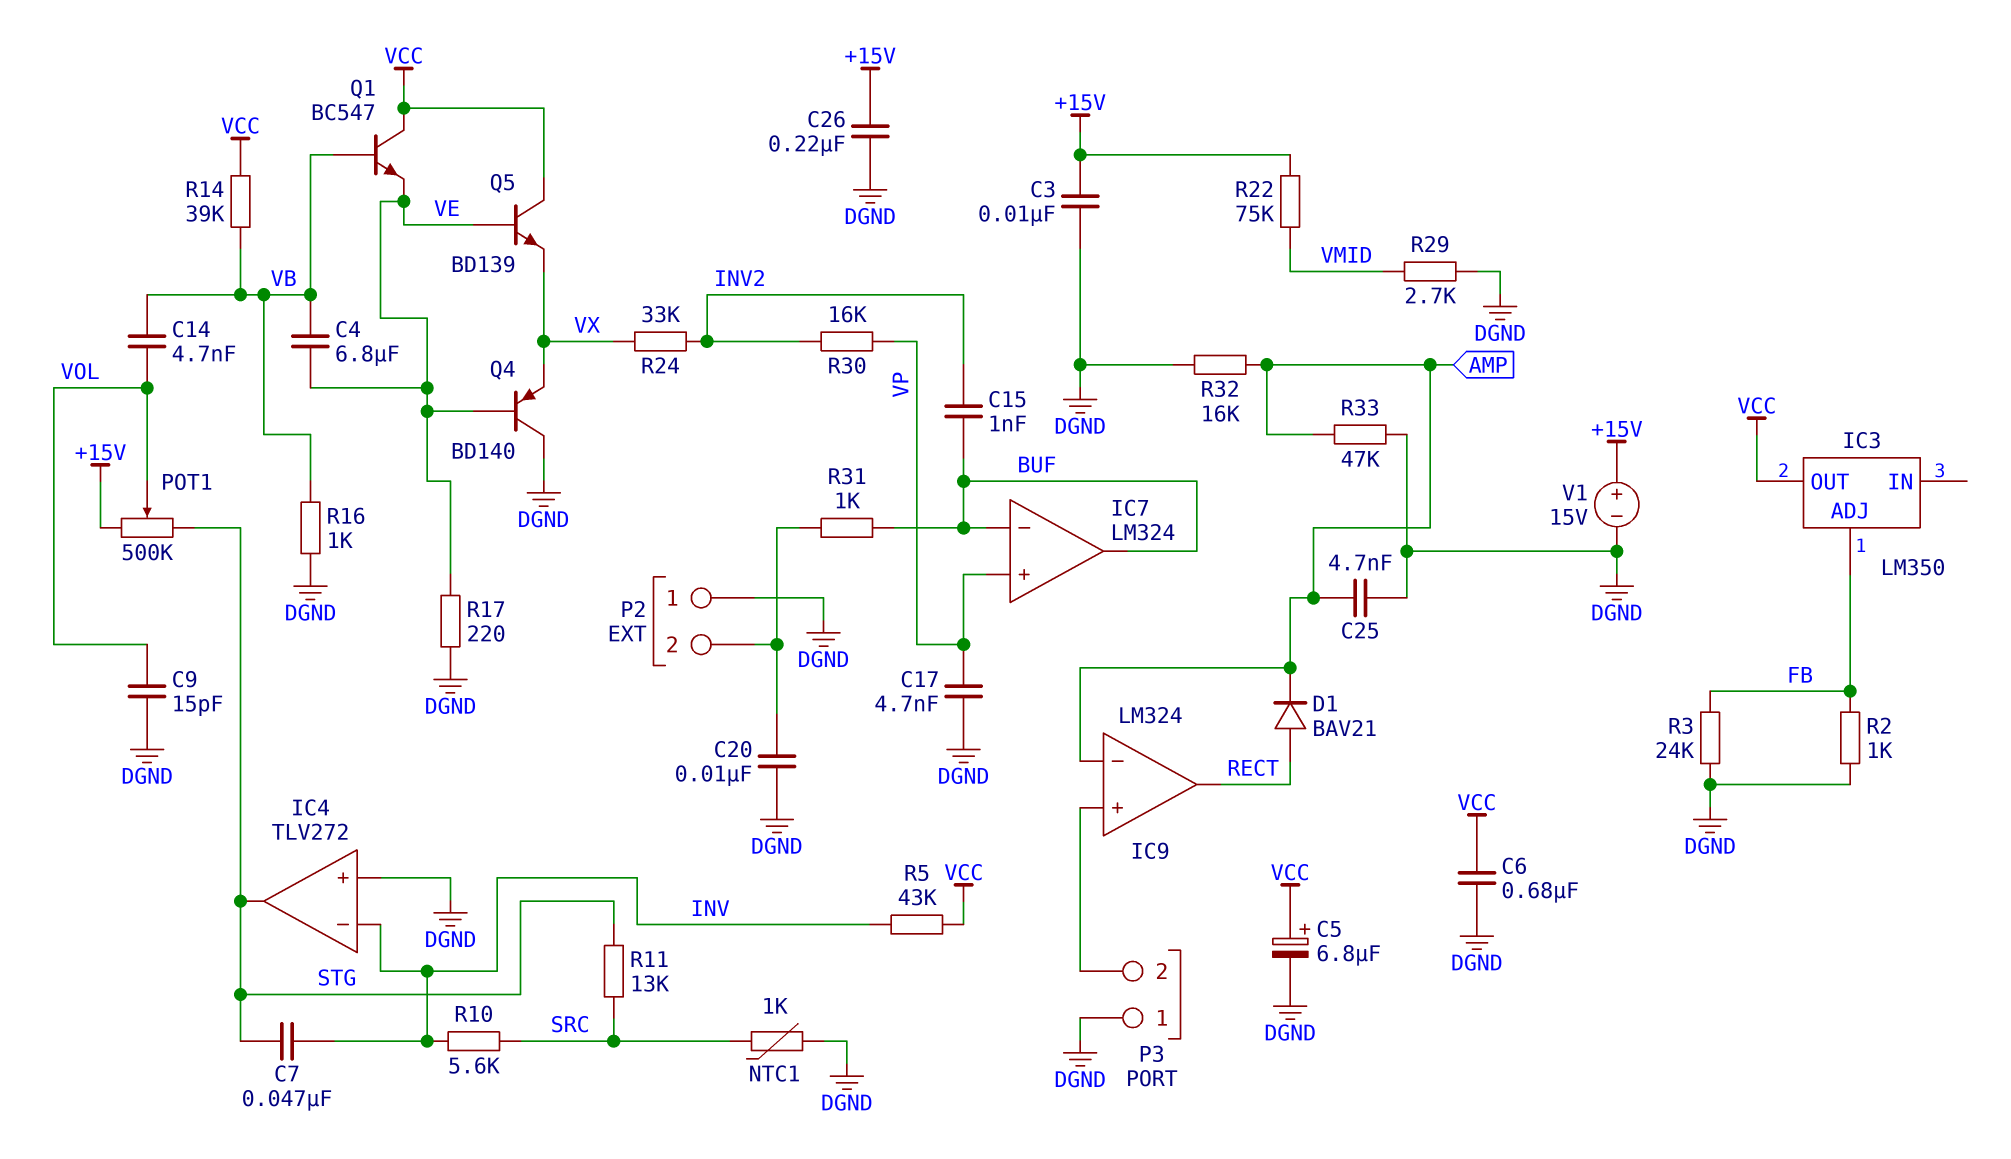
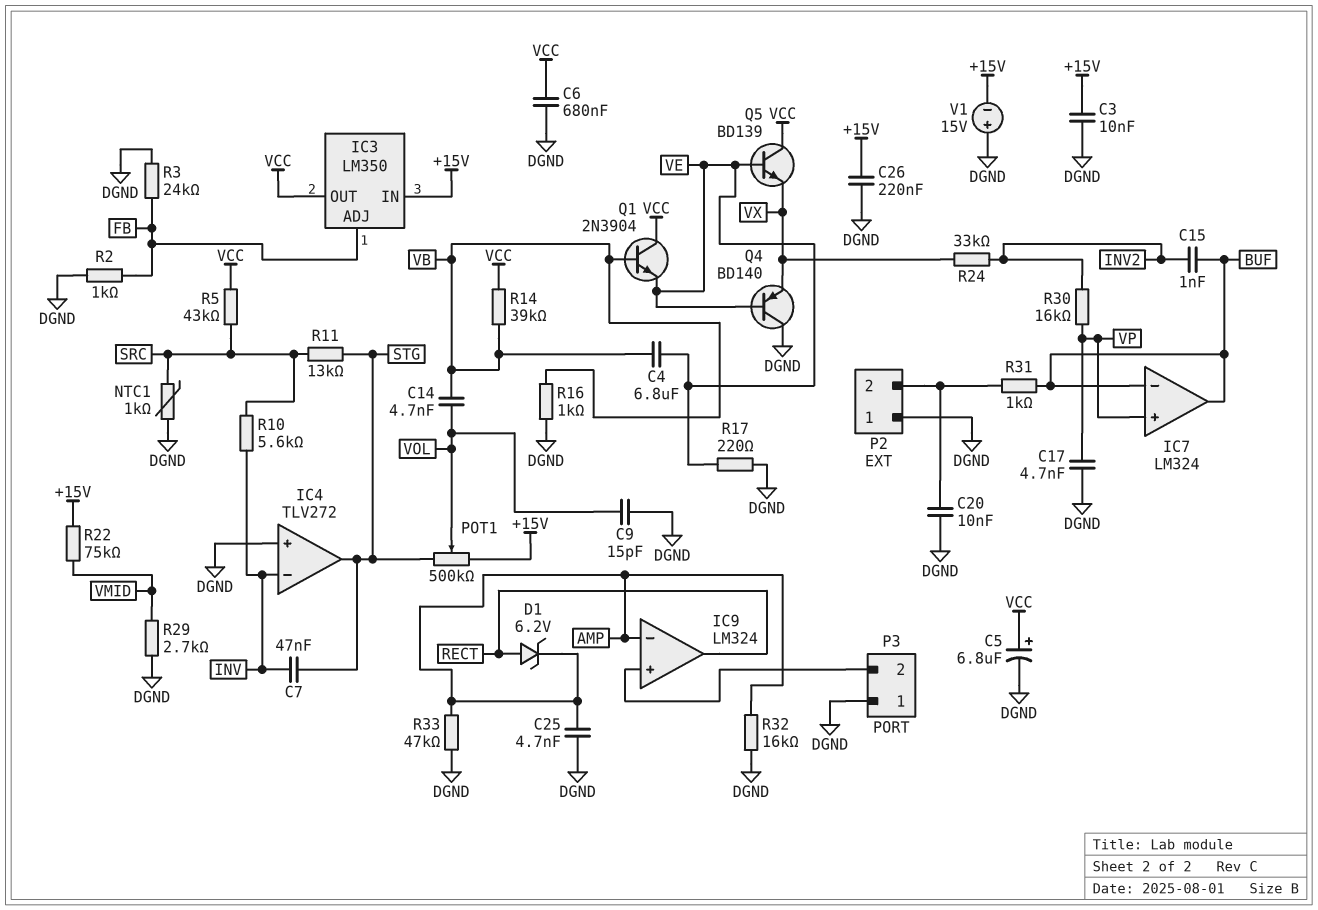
D1: diode BAV21 (A RECT, K AMP) -> zener 6.2V (A RECT, K AMP)
IC3 pin IN: none -> +15V
Q1: NPN BC547 (B VB, C VCC, E VE) -> NPN 2N3904 (B VB, C VCC, E VE)
R5: 43k (INV, VCC) -> 43k (SRC, VCC)
V1: 15V (plus +15V, minus DGND) -> 15V (plus DGND, minus +15V)

